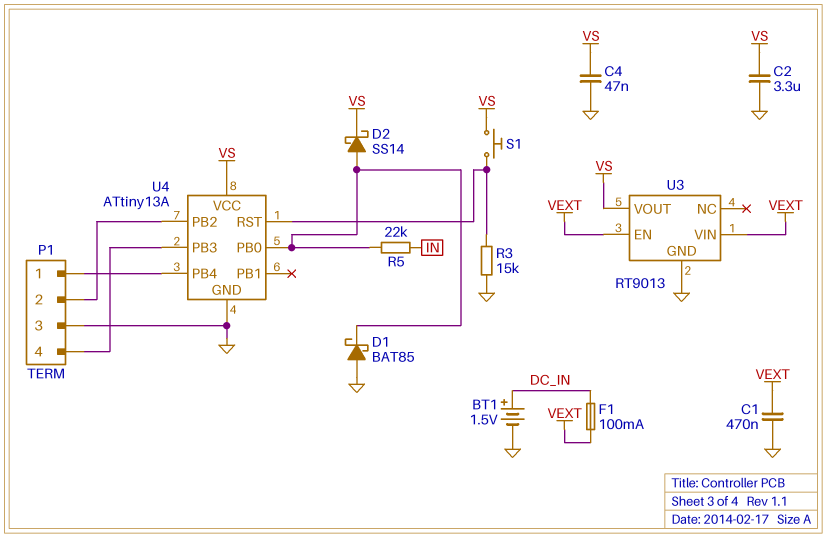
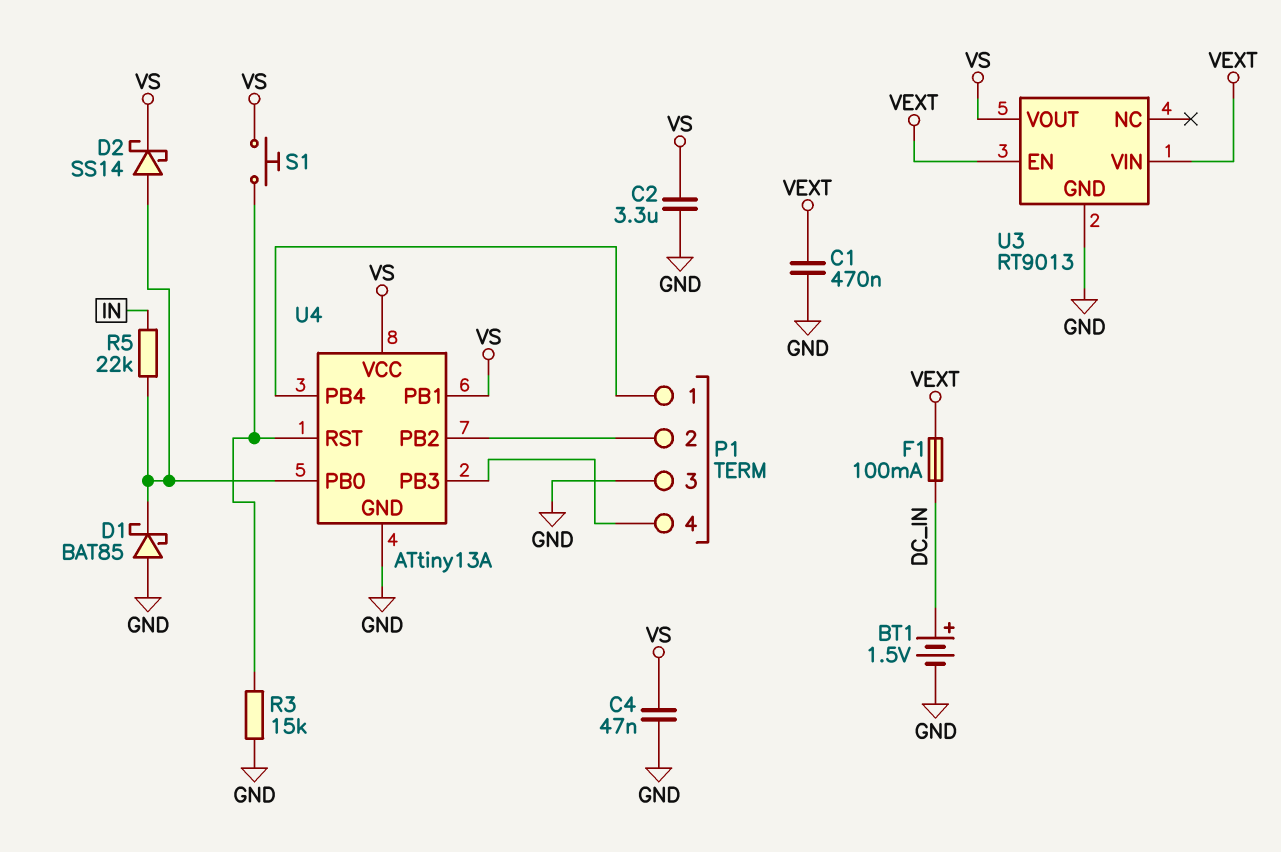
U4 pin PB1: none -> VS

